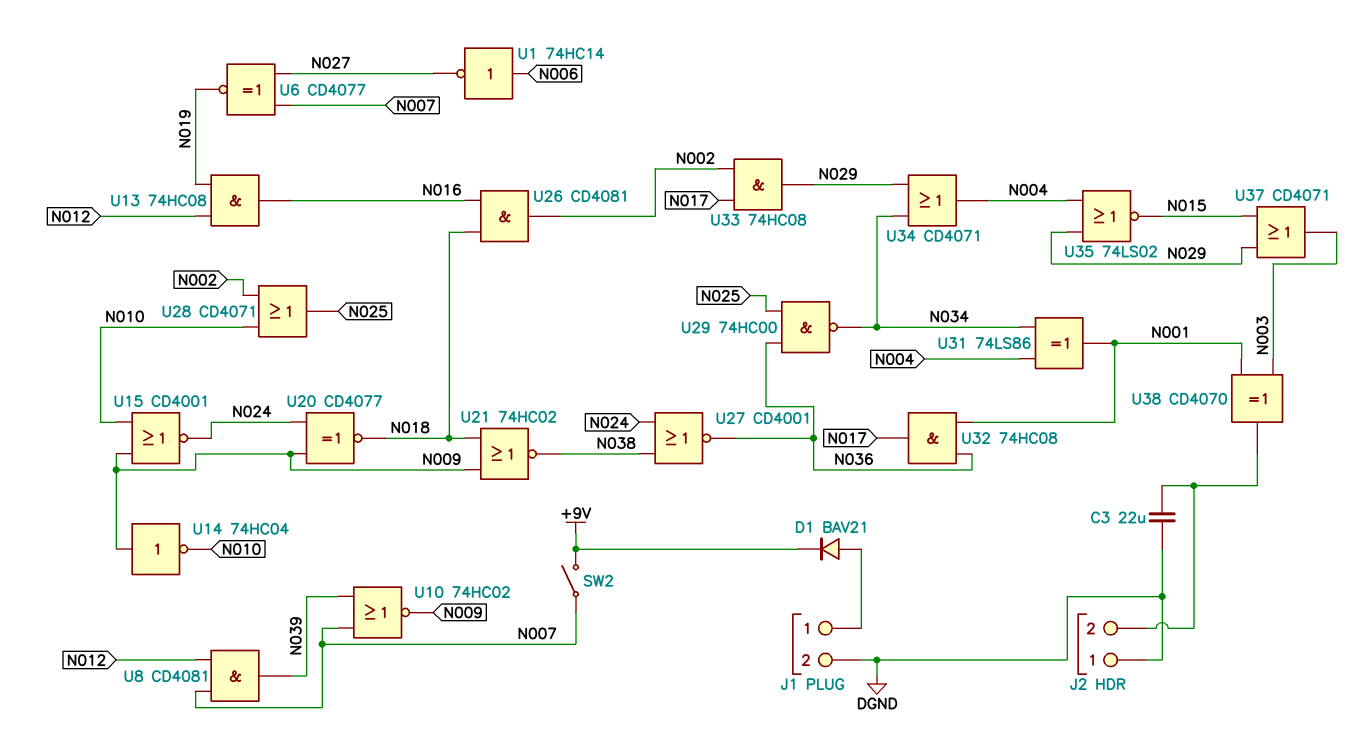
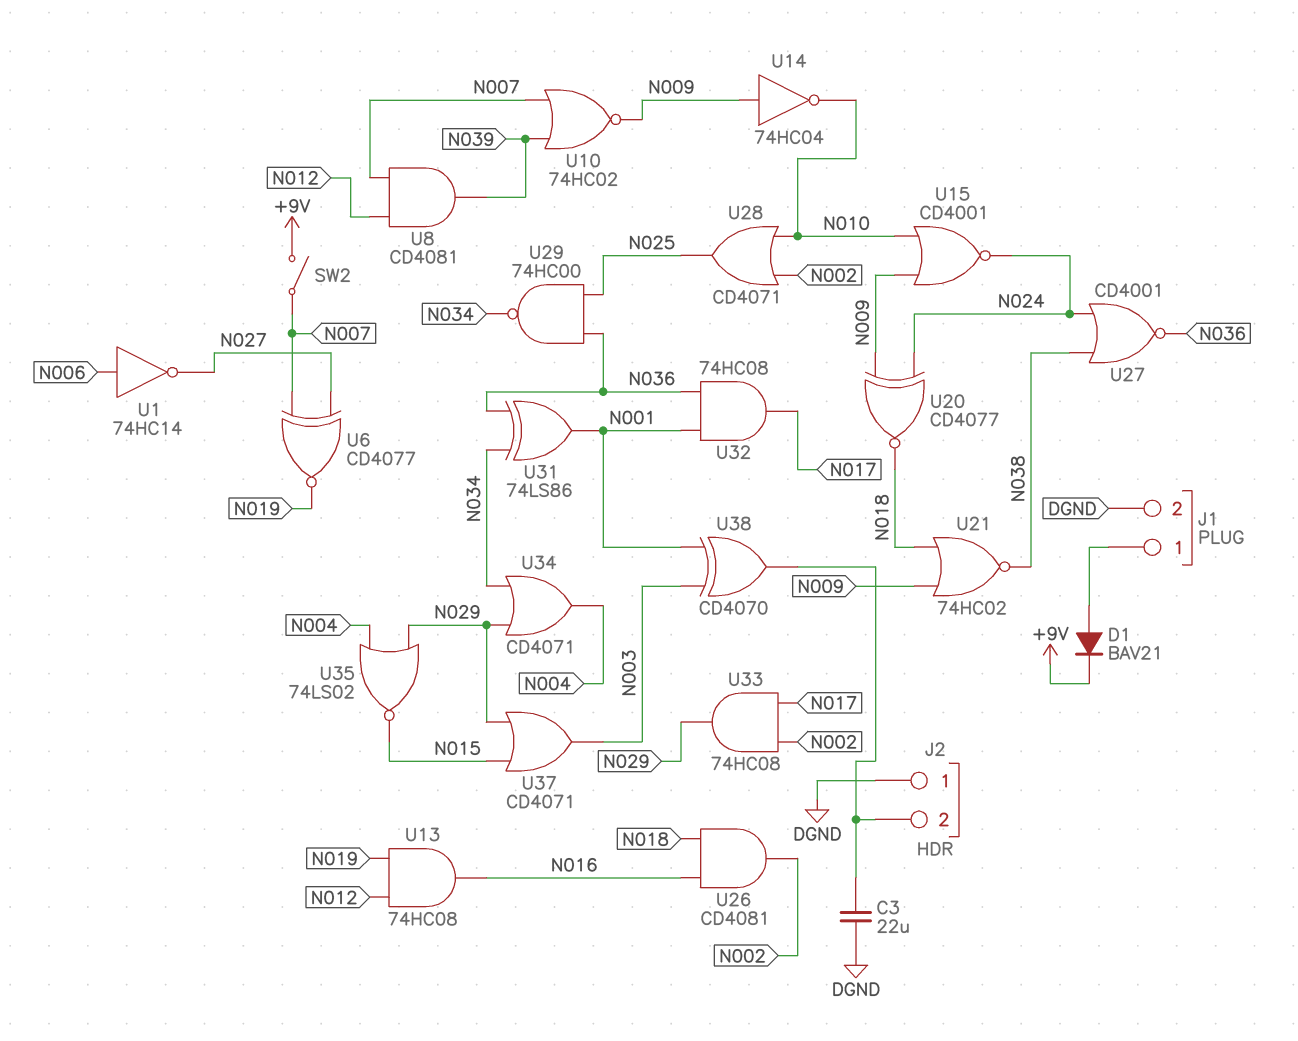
U31: XOR 74LS86 (in N004, in N034, out N001) -> XOR 74LS86 (in N034, in N036, out N001)

